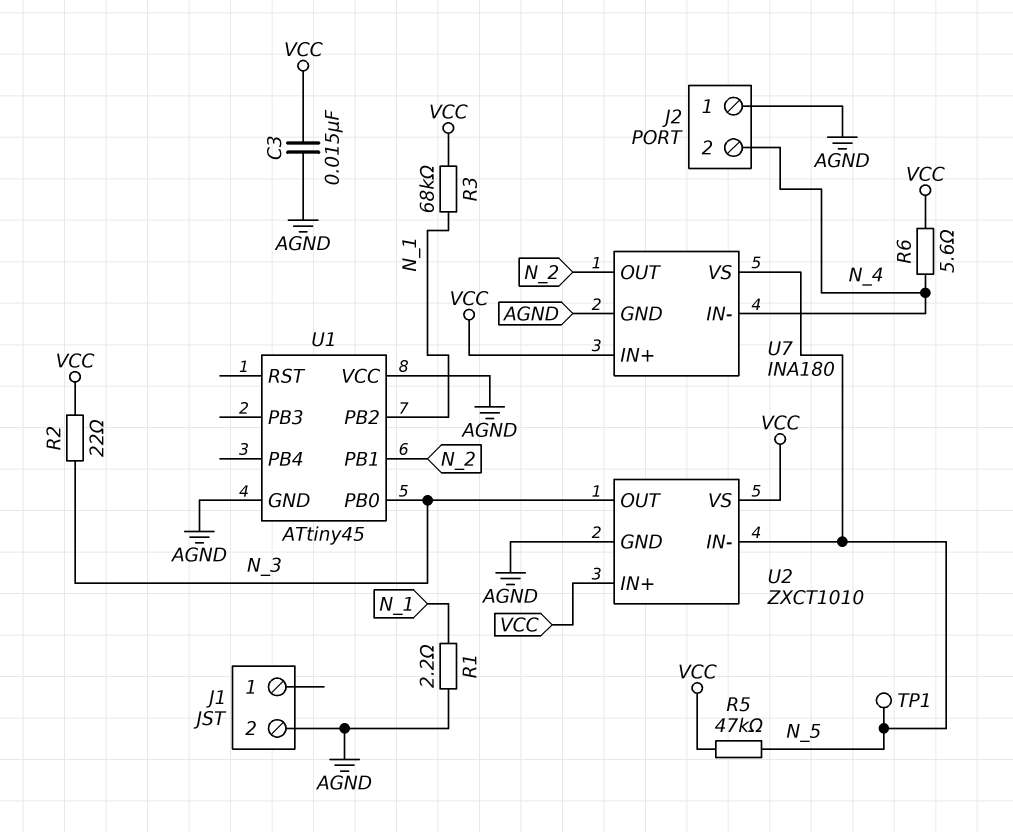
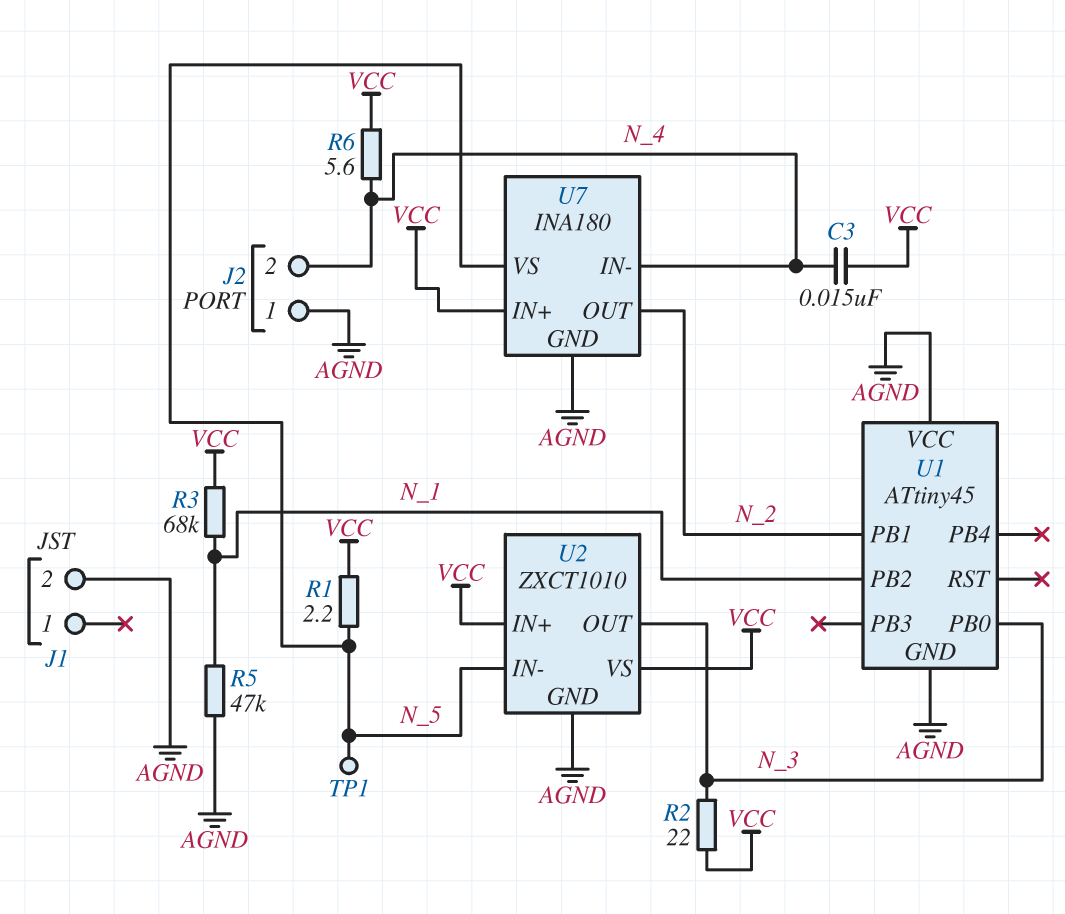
C3: 15nF (AGND, VCC) -> 15nF (N_4, VCC)
R1: 2.2 (AGND, N_1) -> 2.2 (N_5, VCC)
R5: 47k (N_5, VCC) -> 47k (AGND, N_1)

